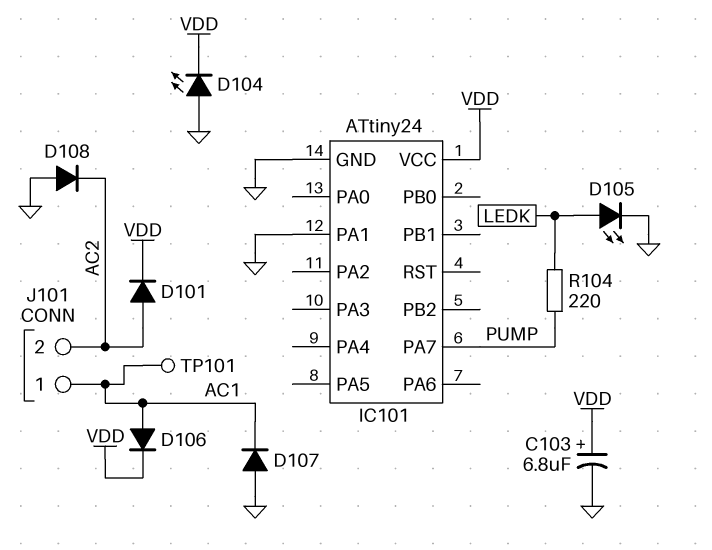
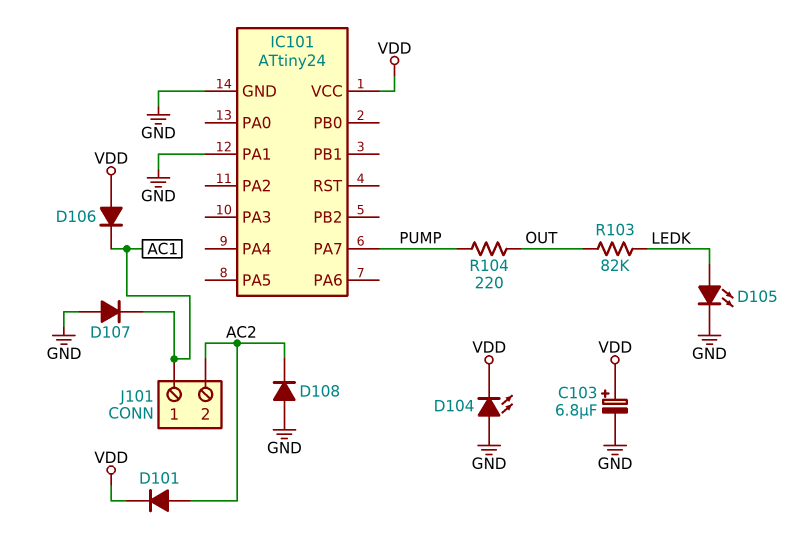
D106: diode (A AC1, K VDD) -> diode (A VDD, K AC1)
R103: none -> 82k (LEDK, OUT)
R104: 220 (LEDK, PUMP) -> 220 (OUT, PUMP)
TP101: test point (AC1) -> none

